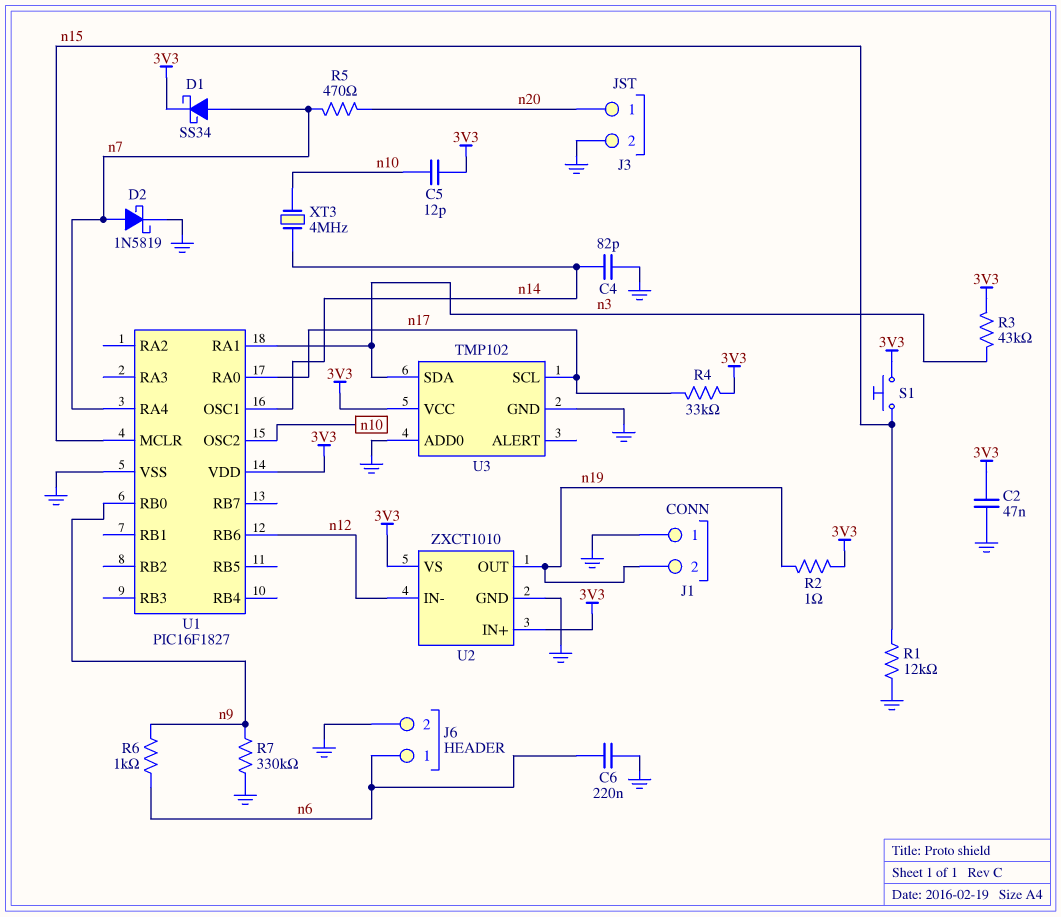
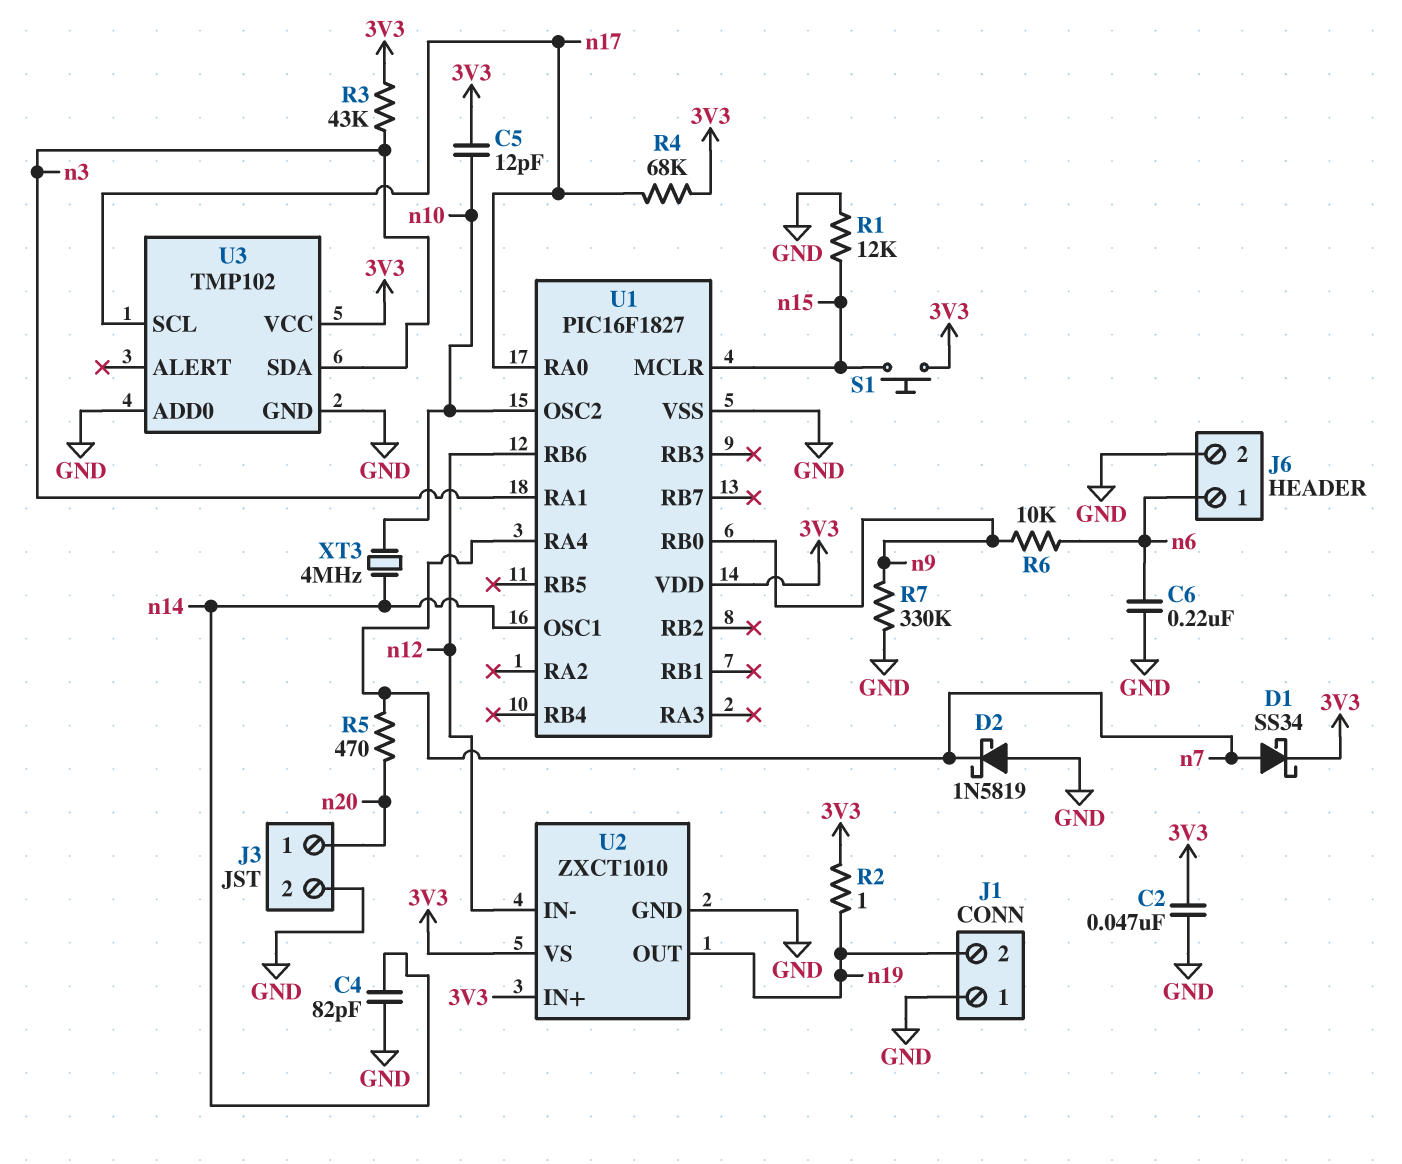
D2: schottky 1N5819 (A n7, K GND) -> schottky 1N5819 (A GND, K n7)
R4: 33k (3V3, n17) -> 68k (3V3, n17)
R6: 1k (n6, n9) -> 10k (n6, n9)

